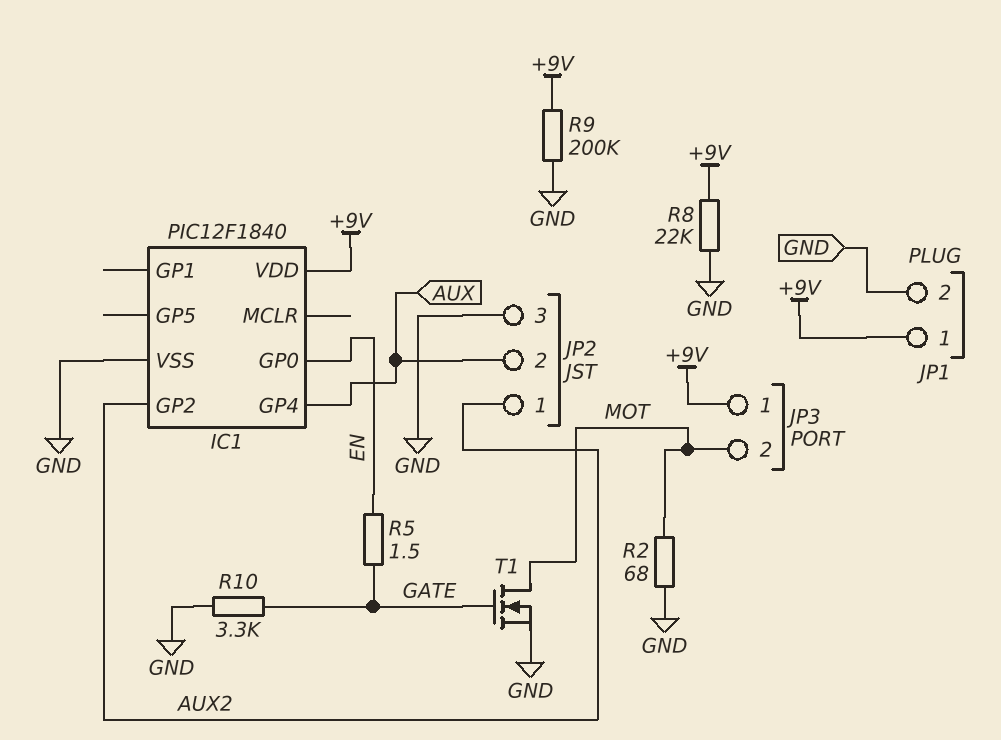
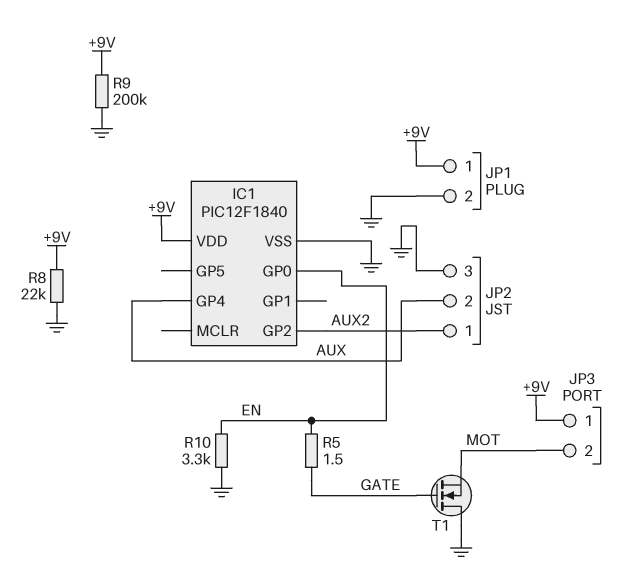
R2: 68 (GND, MOT) -> none
R10: 3.3k (GATE, GND) -> 3.3k (EN, GND)
T1: NMOS (G GATE, D MOT, S GND) -> NMOS (G GATE, D GND, S MOT)

